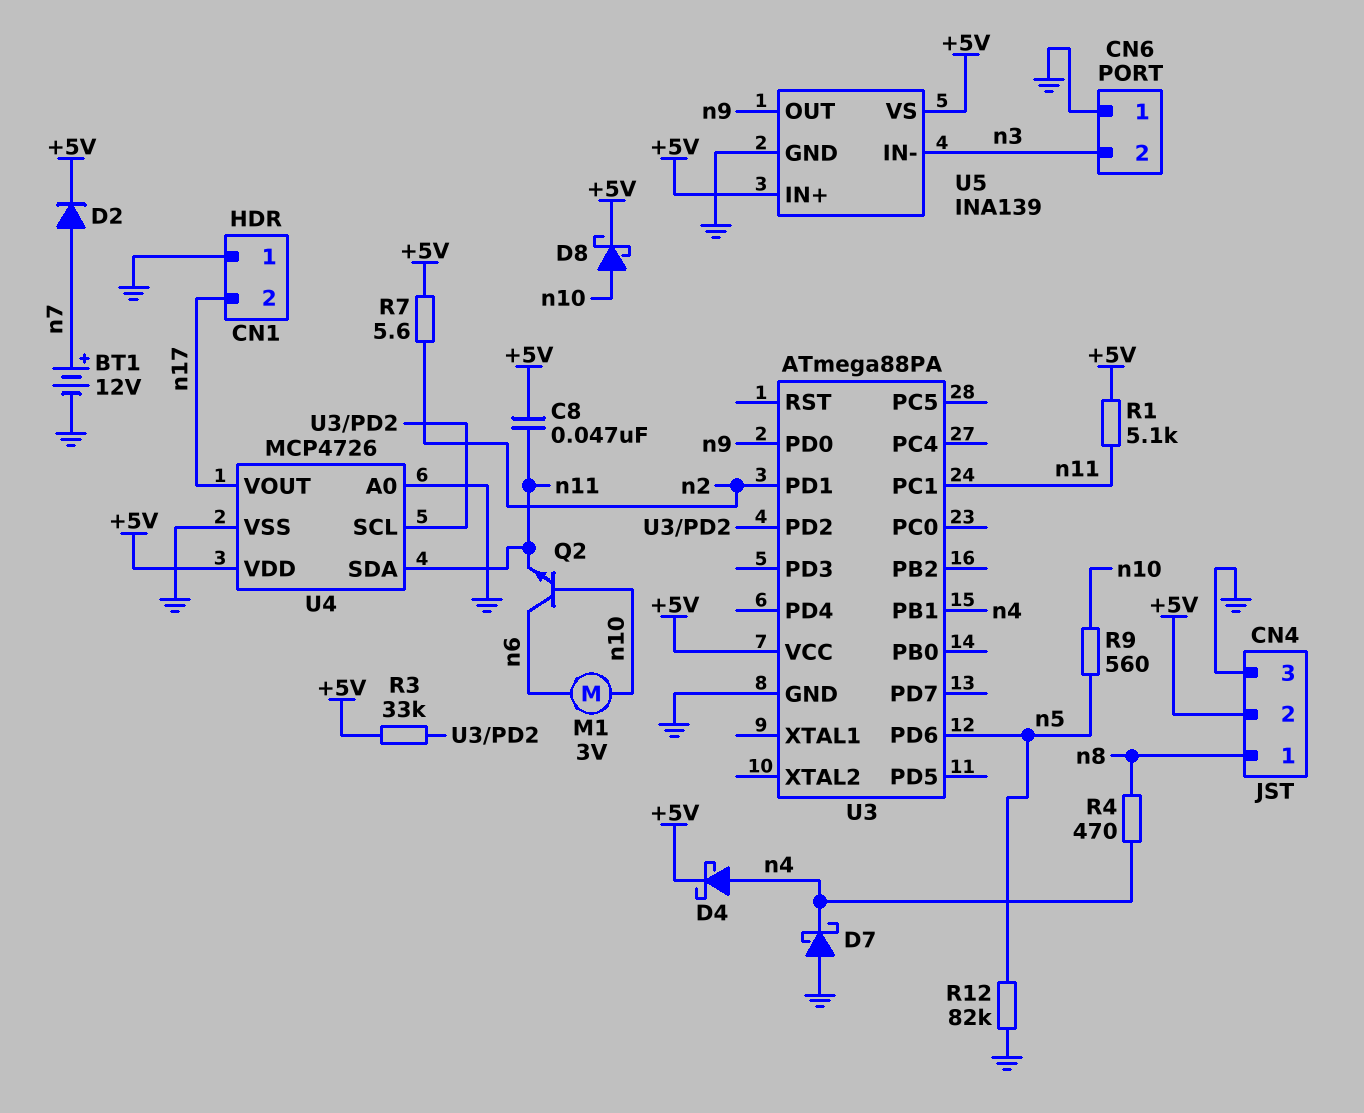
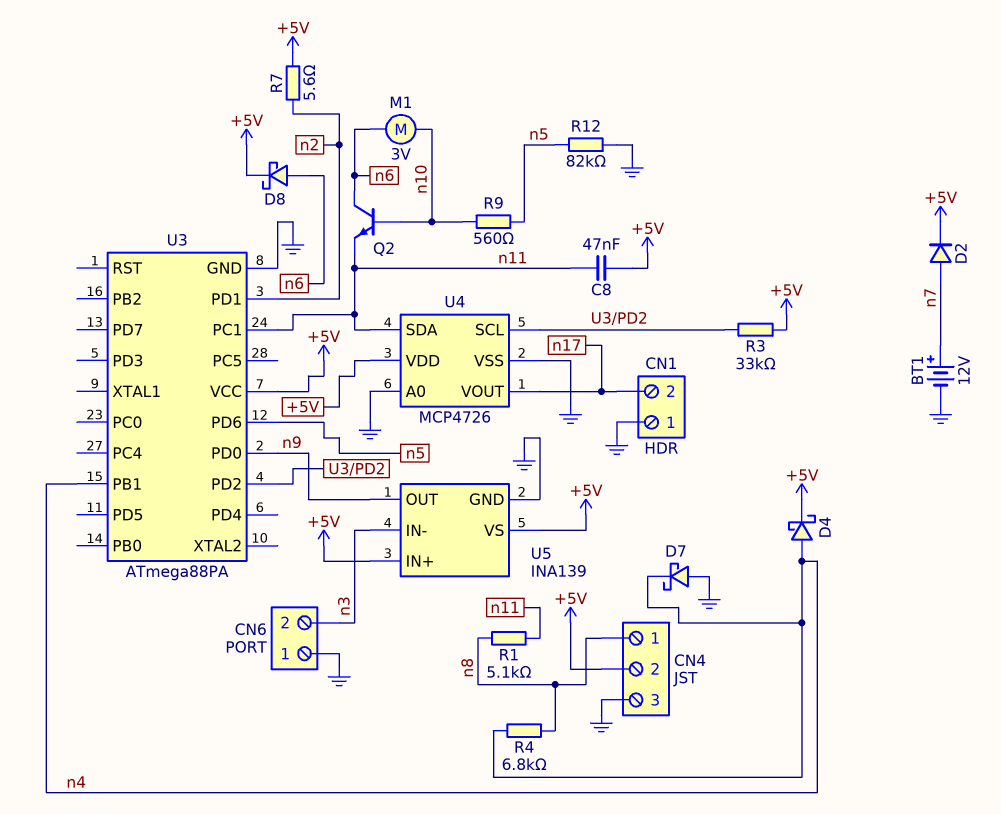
D8: schottky (A n10, K +5V) -> schottky (A n6, K +5V)
R1: 5.1k (+5V, n11) -> 5.1k (n8, n11)
R4: 470 (n4, n8) -> 6.8k (n4, n8)

